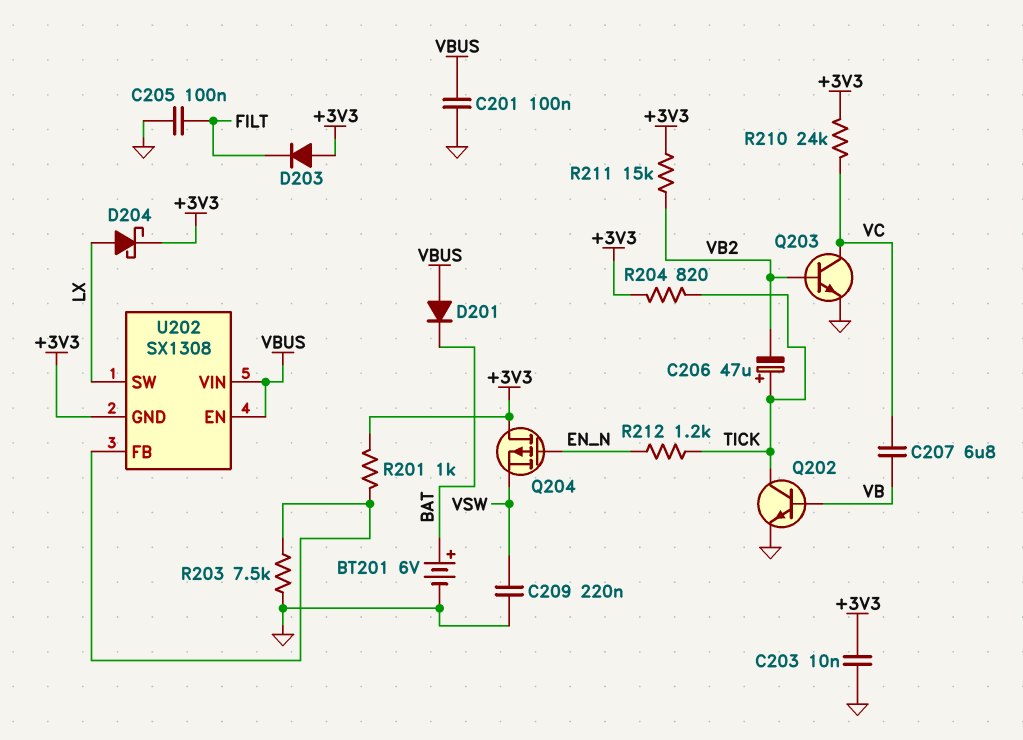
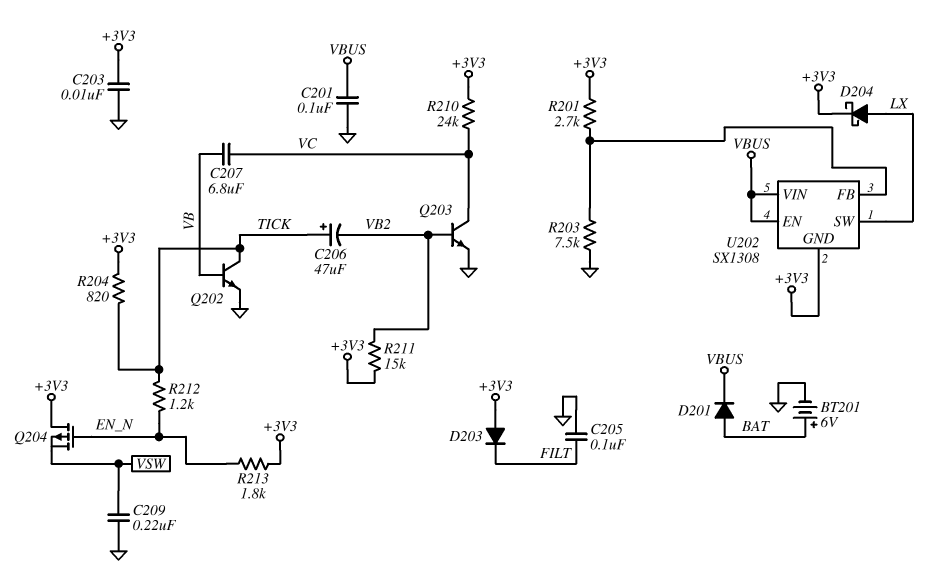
D201: diode (A VBUS, K BAT) -> diode (A BAT, K VBUS)
R201: 1k (+3V3, U202/FB) -> 2.7k (+3V3, U202/FB)
R213: none -> 1.8k (+3V3, EN_N)

